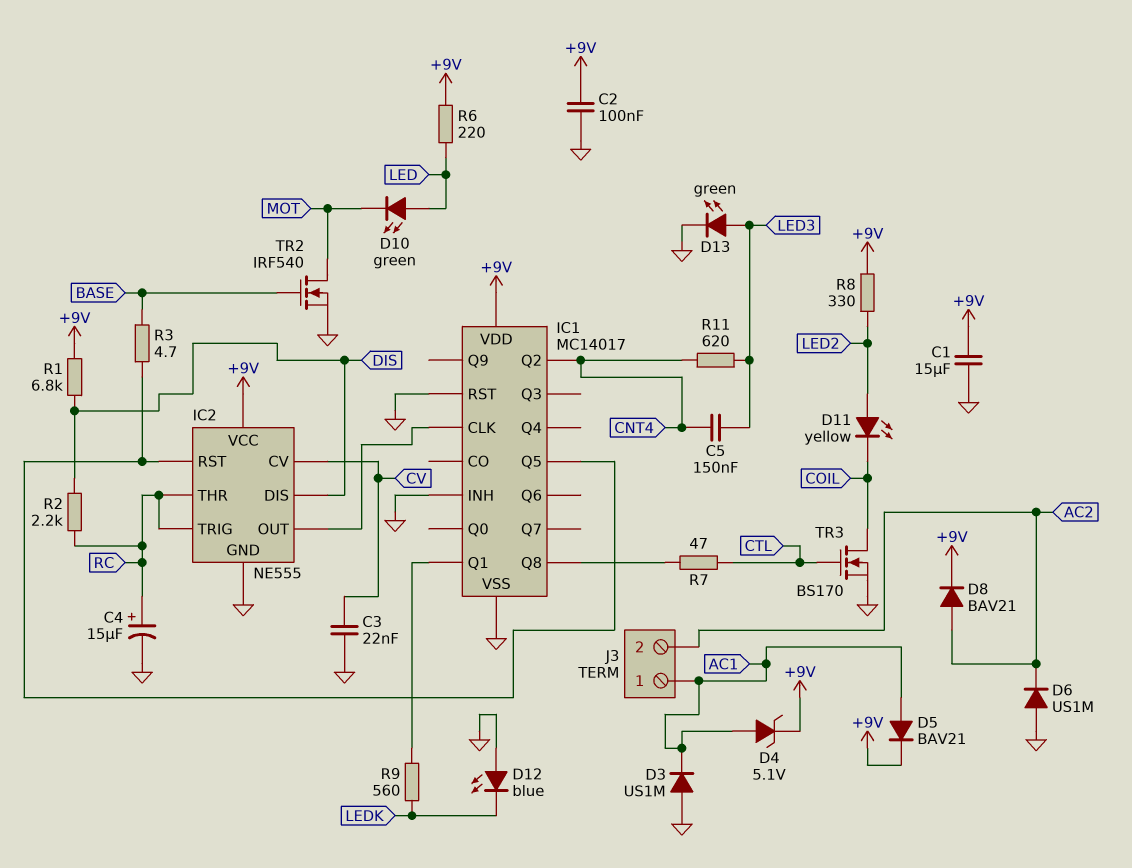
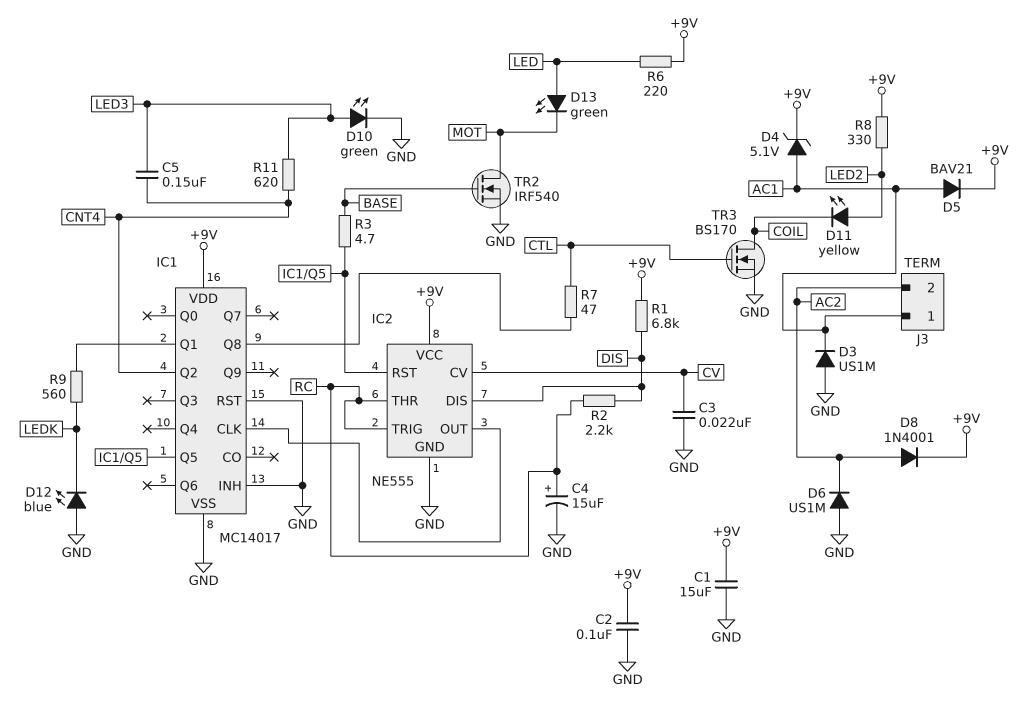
D8: diode BAV21 (A AC2, K +9V) -> diode 1N4001 (A AC2, K +9V)
D10: LED green (A LED, K MOT) -> LED green (A LED3, K GND)
D13: LED green (A LED3, K GND) -> LED green (A LED, K MOT)

